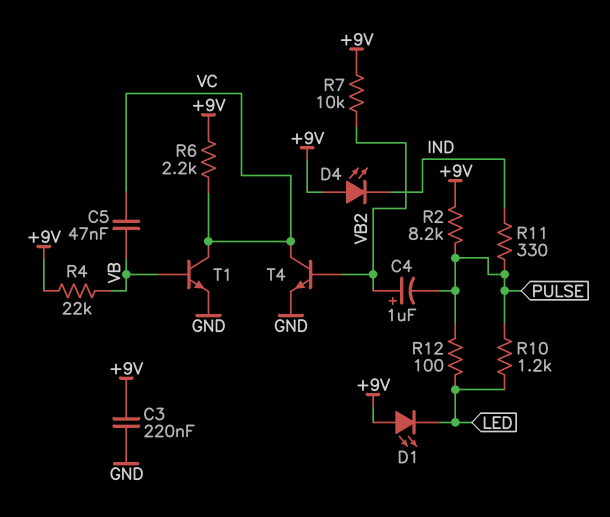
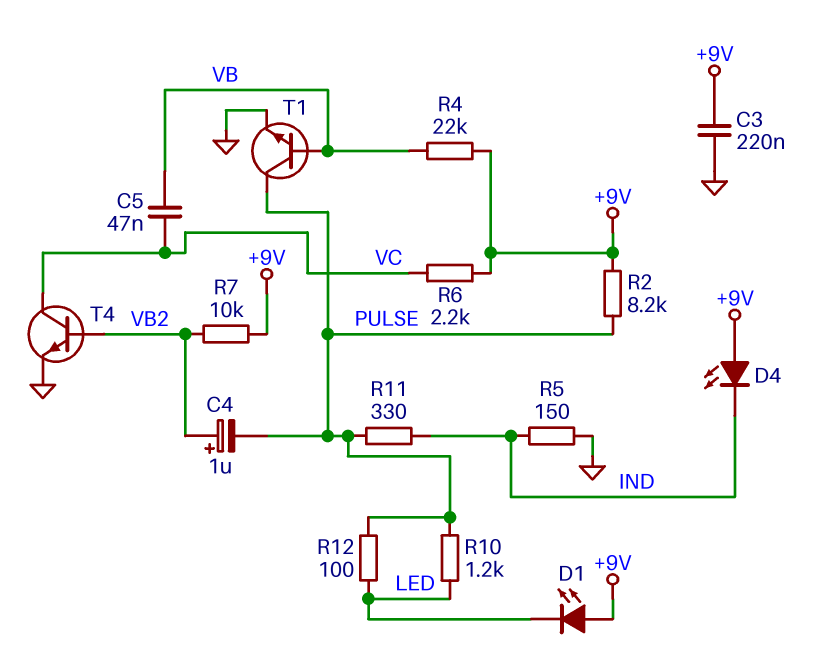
R5: none -> 150 (GND, IND)
T1: NPN (B VB, C VC, E GND) -> NPN (B VB, C PULSE, E GND)

